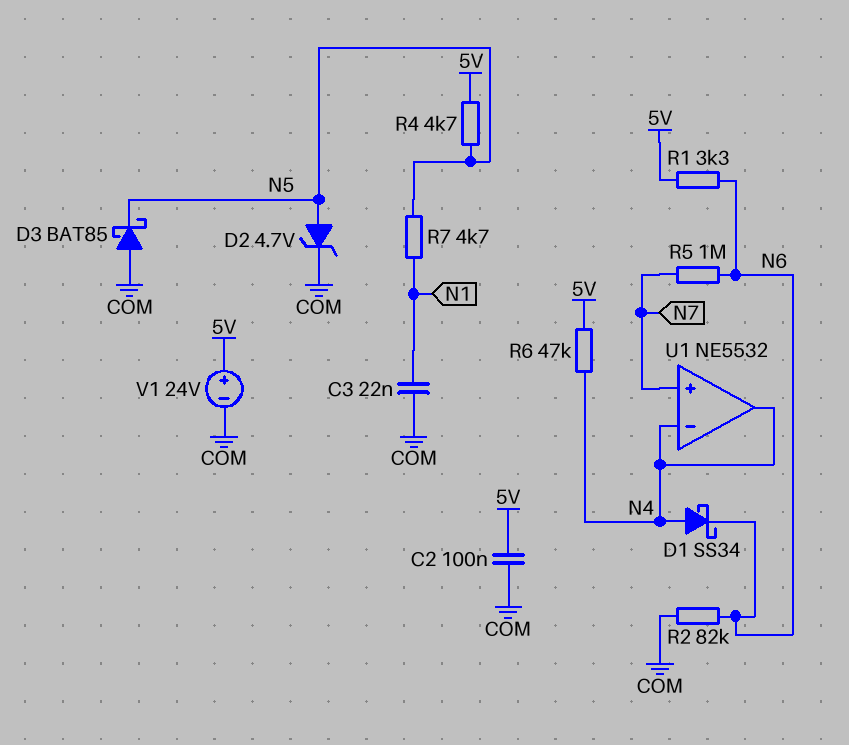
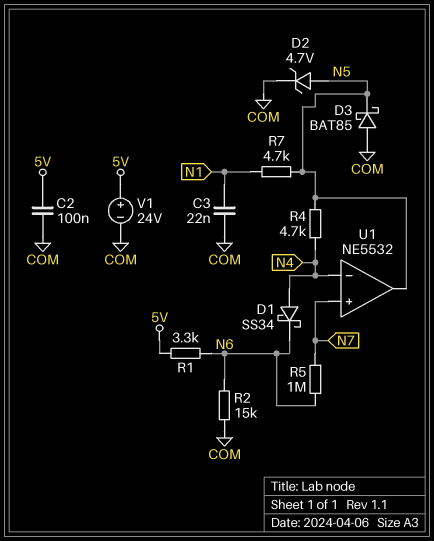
R2: 82k (COM, N6) -> 15k (COM, N6)
R4: 4.7k (5V, N5) -> 4.7k (N4, N5)
R6: 47k (5V, N4) -> none
U1 pin out: N4 -> N5

